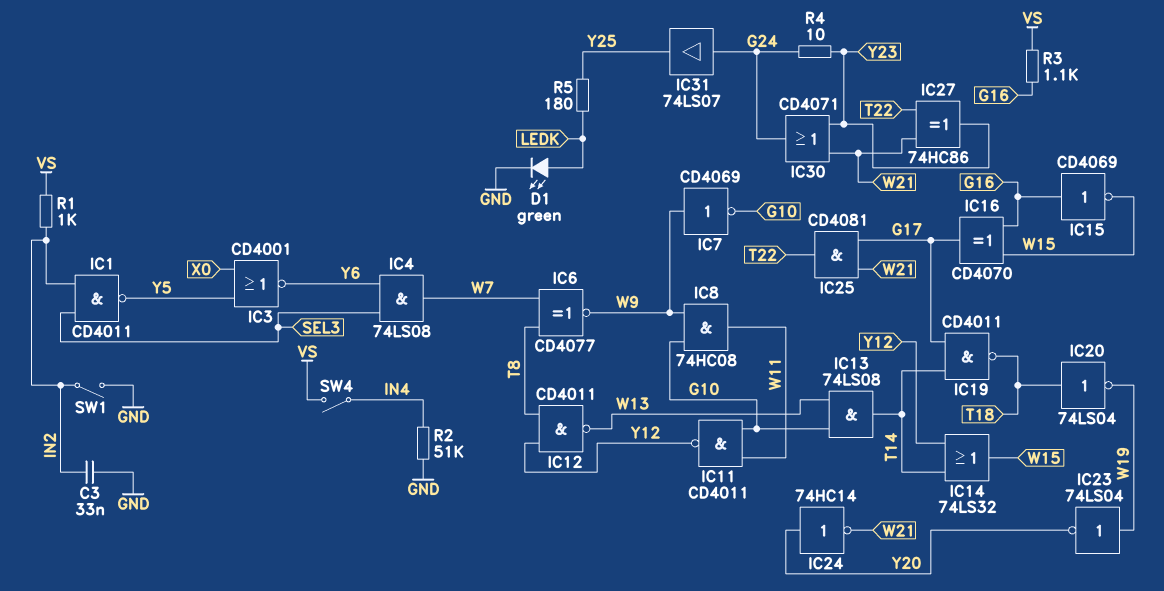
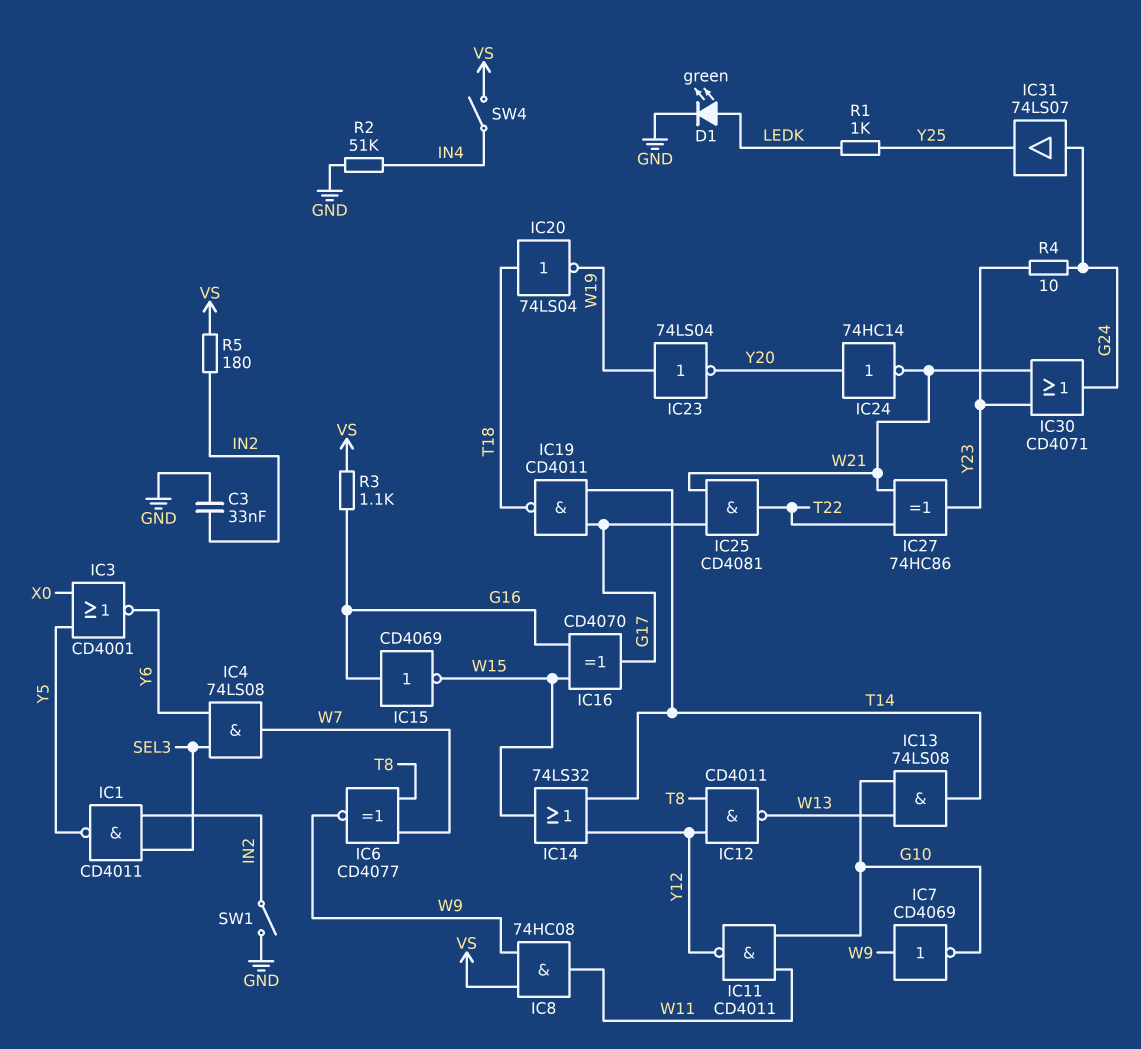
IC8: AND 74HC08 (in G10, in W9, out W11) -> AND 74HC08 (in VS, in W9, out W11)
R1: 1k (IN2, VS) -> 1k (LEDK, Y25)
R5: 180 (LEDK, Y25) -> 180 (IN2, VS)

